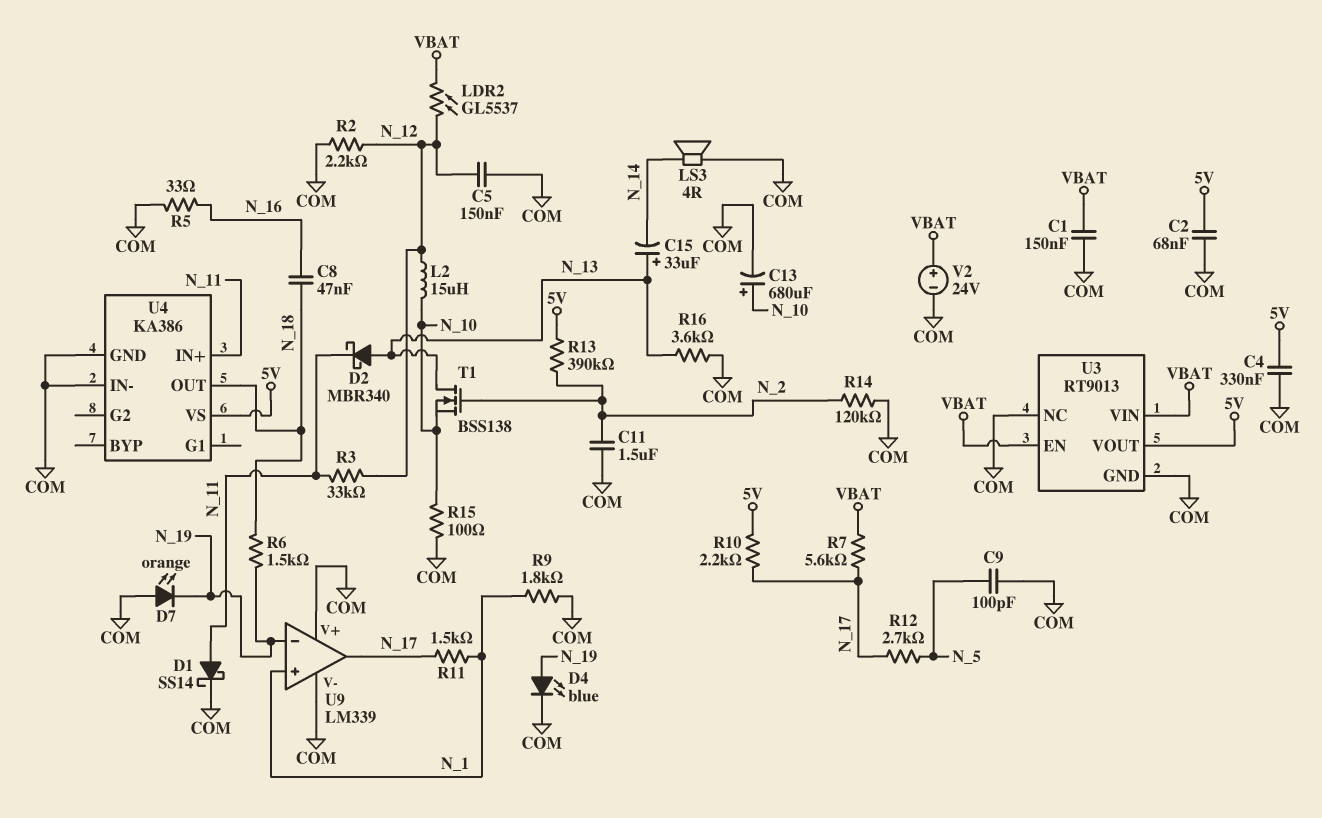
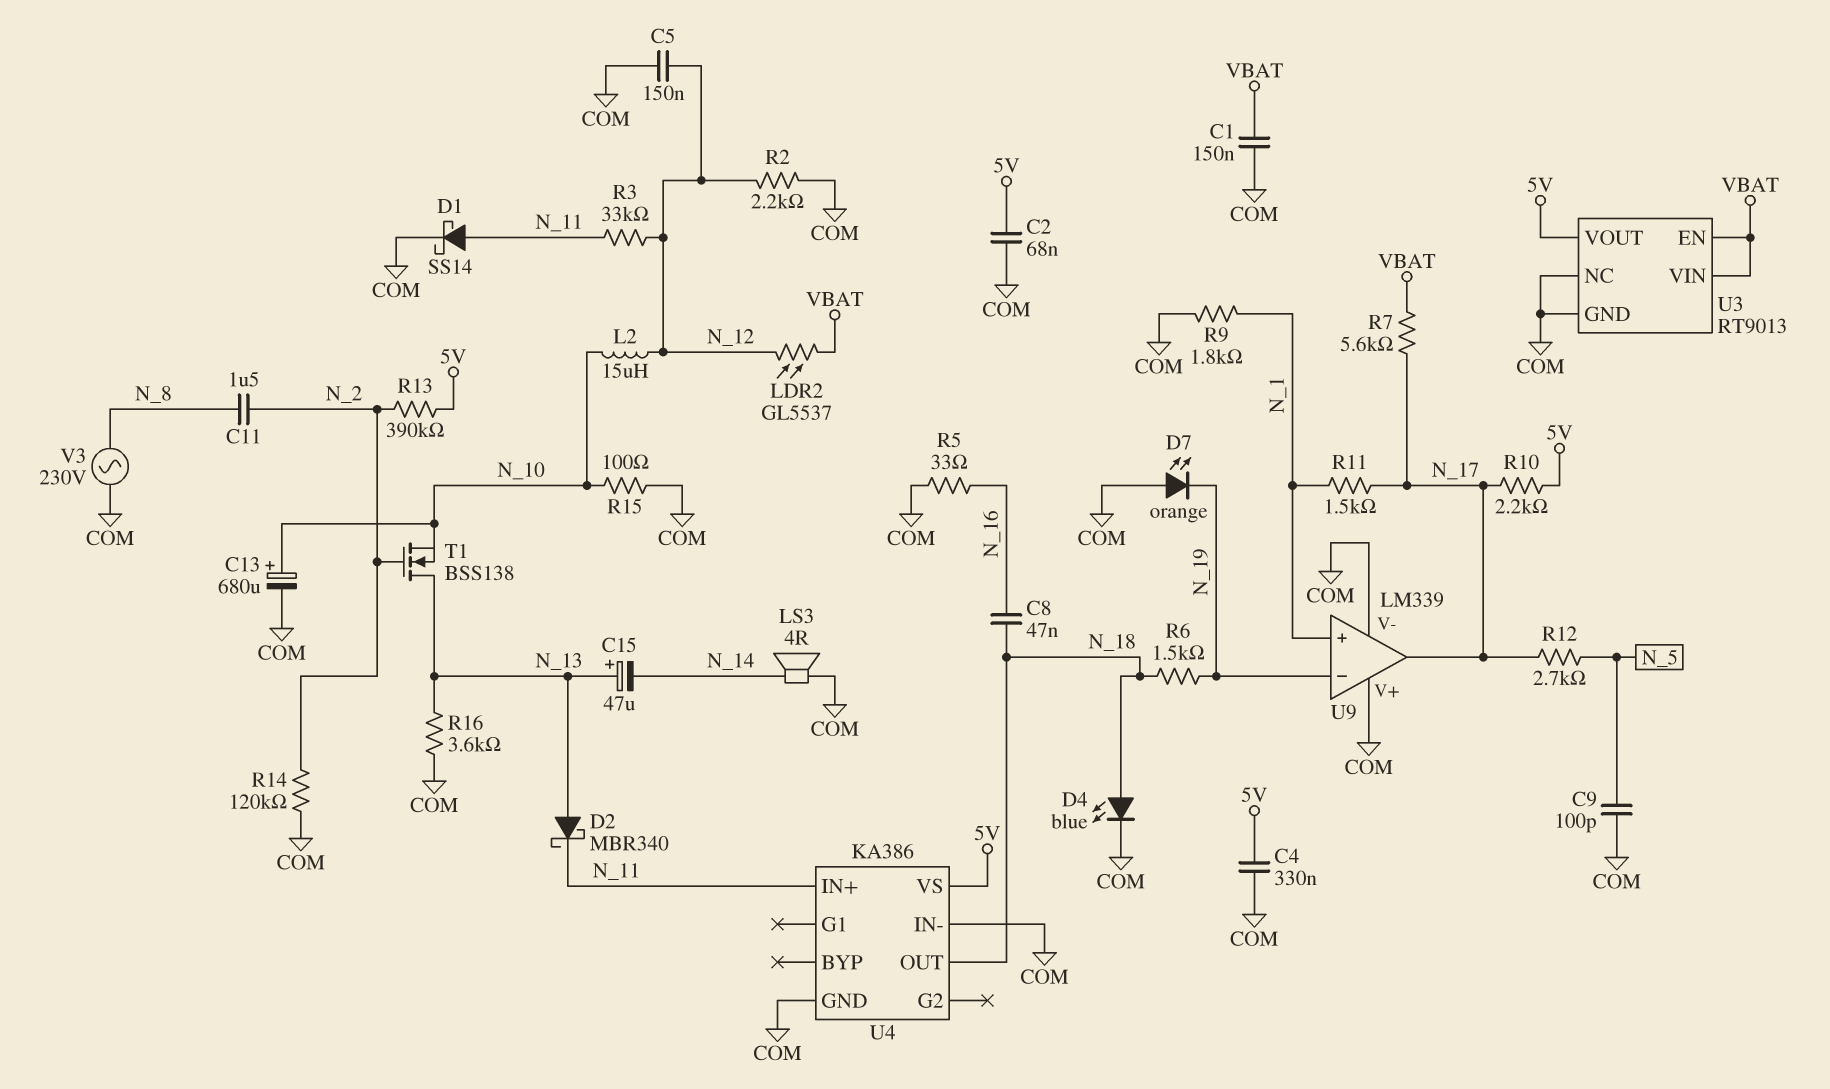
C11: 1.5uF (COM, N_2) -> 1.5uF (N_2, N_8)
C15: 33uF (plus N_13, minus N_14) -> 47uF (plus N_13, minus N_14)
D4: LED blue (A N_19, K COM) -> LED blue (A N_18, K COM)
V2: 24V (plus VBAT, minus COM) -> none
V3: none -> AC 230V (COM, N_8)

